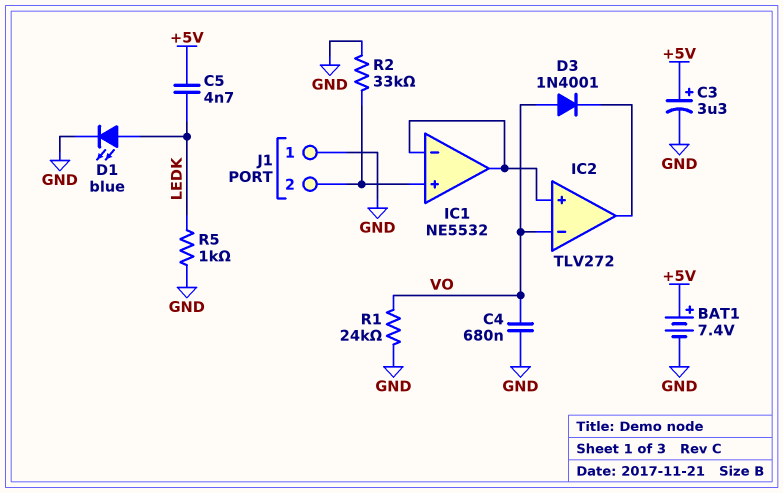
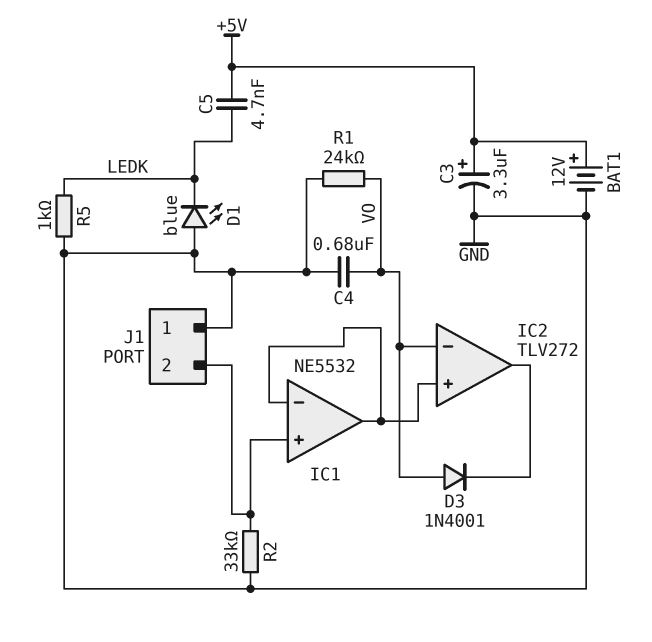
BAT1: 7.4V (plus +5V, minus GND) -> 12V (plus +5V, minus GND)
D1: LED blue (A LEDK, K GND) -> LED blue (A GND, K LEDK)

